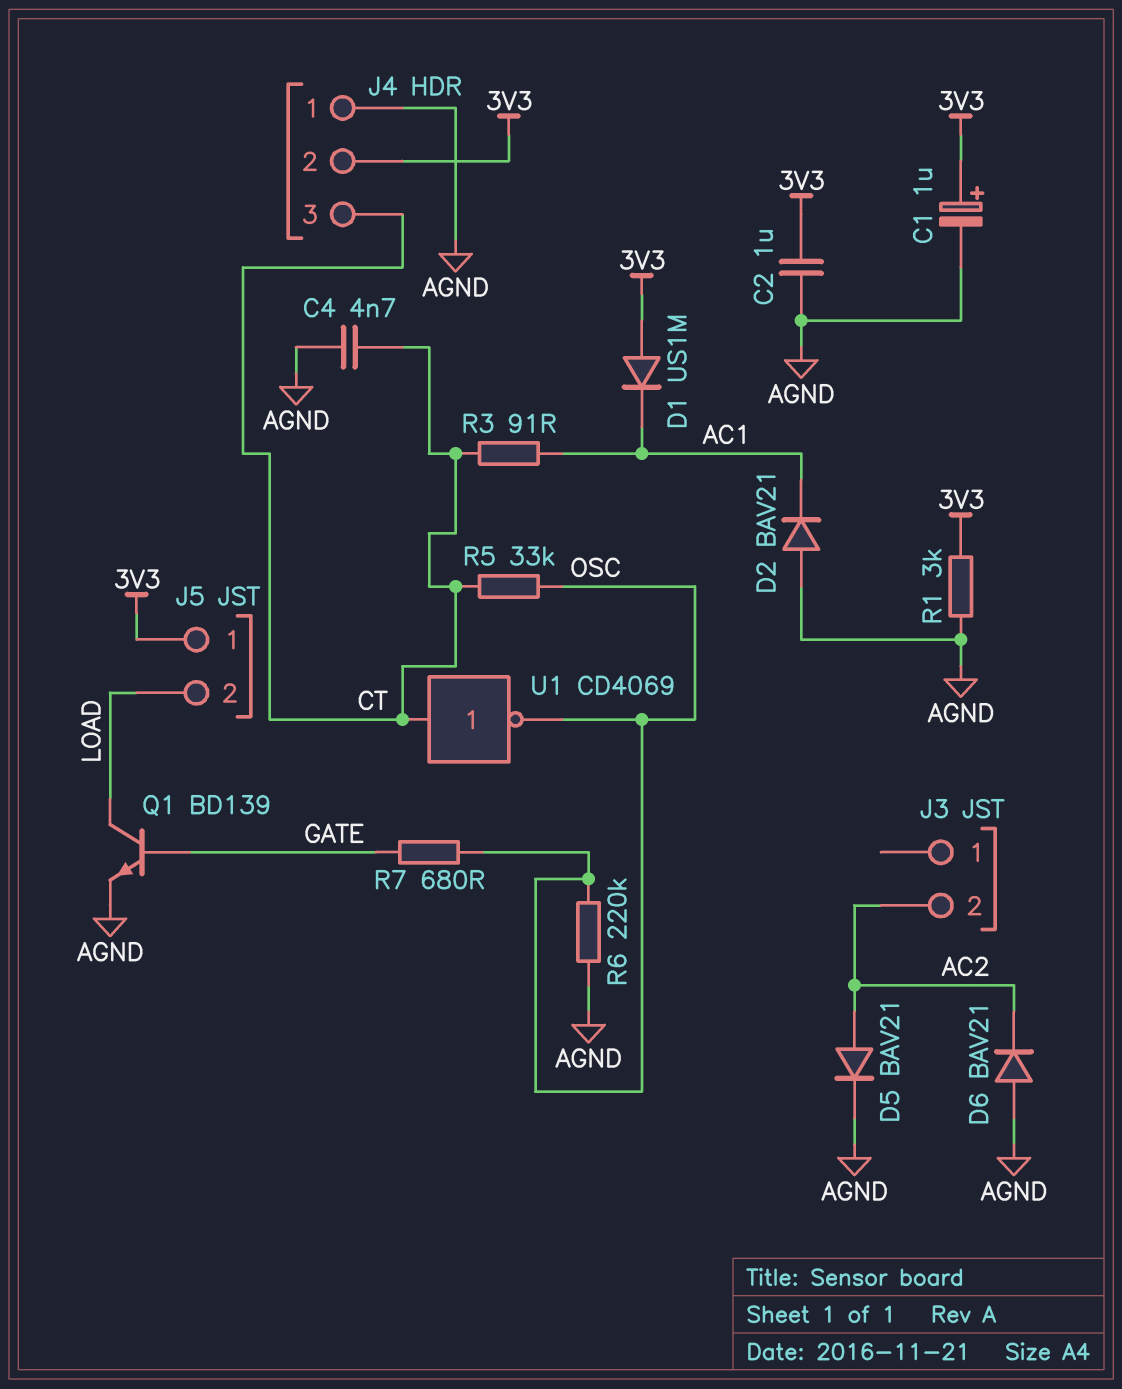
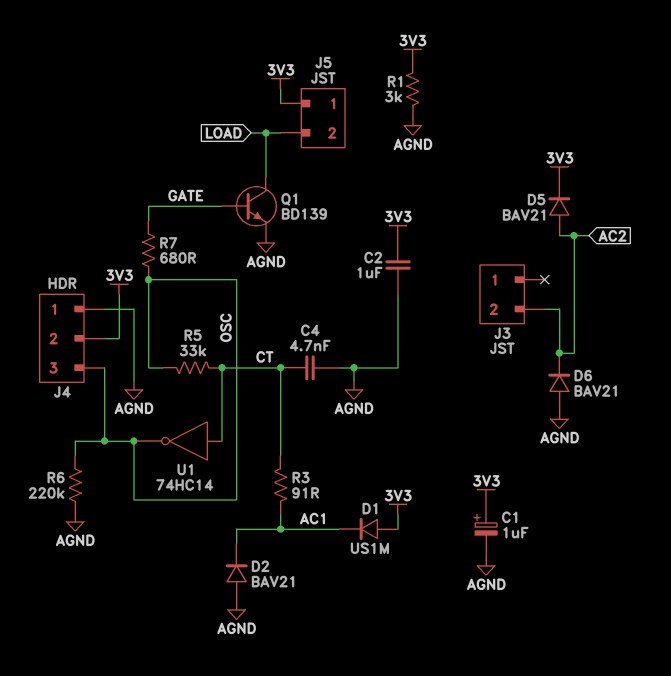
D5: diode BAV21 (A AC2, K AGND) -> diode BAV21 (A AC2, K 3V3)
J4 pin 3: CT -> OSC
U1: NOT CD4069 (in CT, out OSC) -> NOT 74HC14 (in CT, out OSC)

